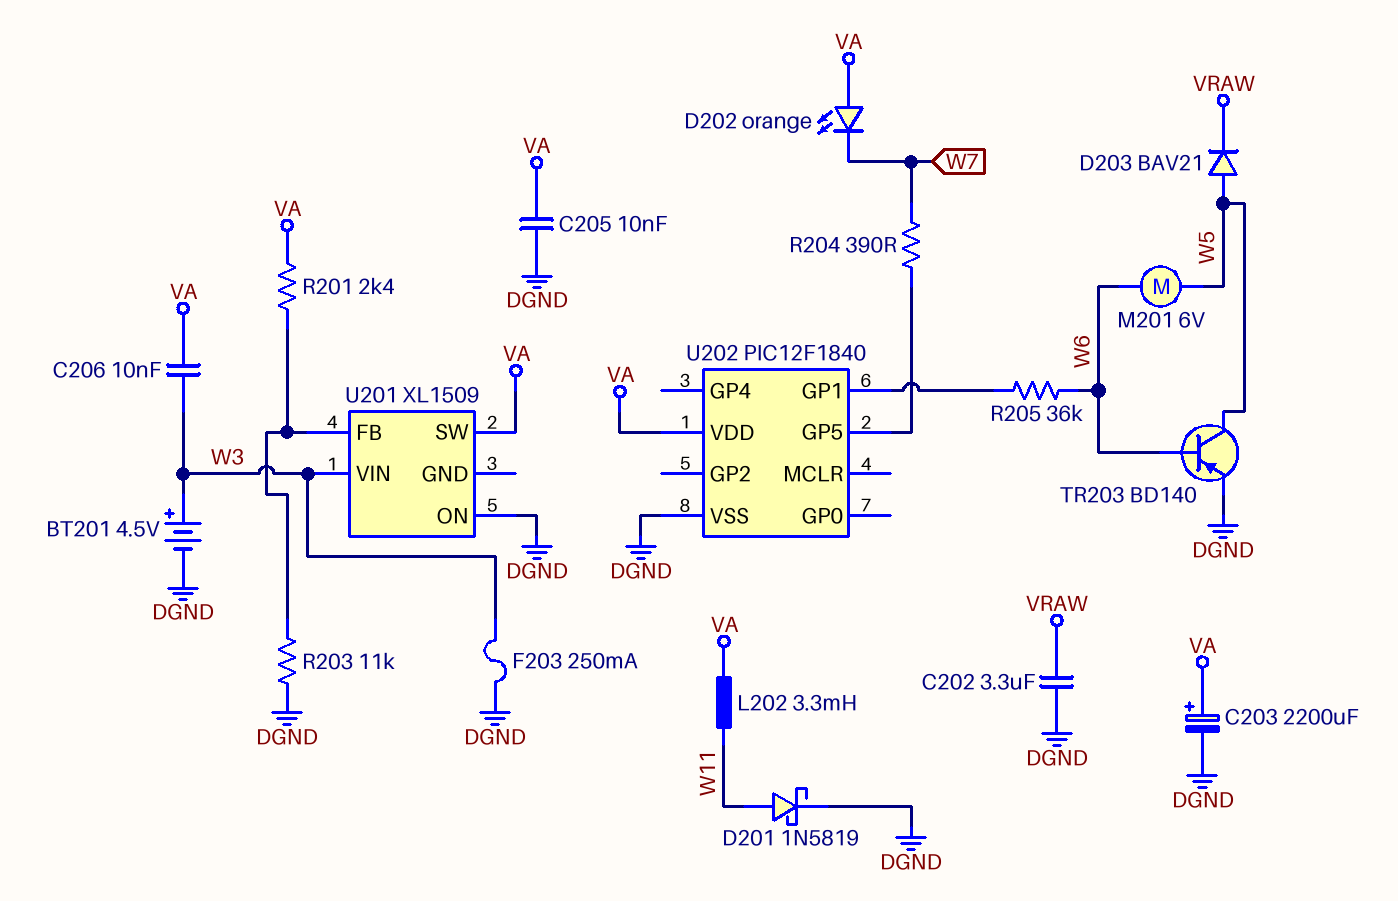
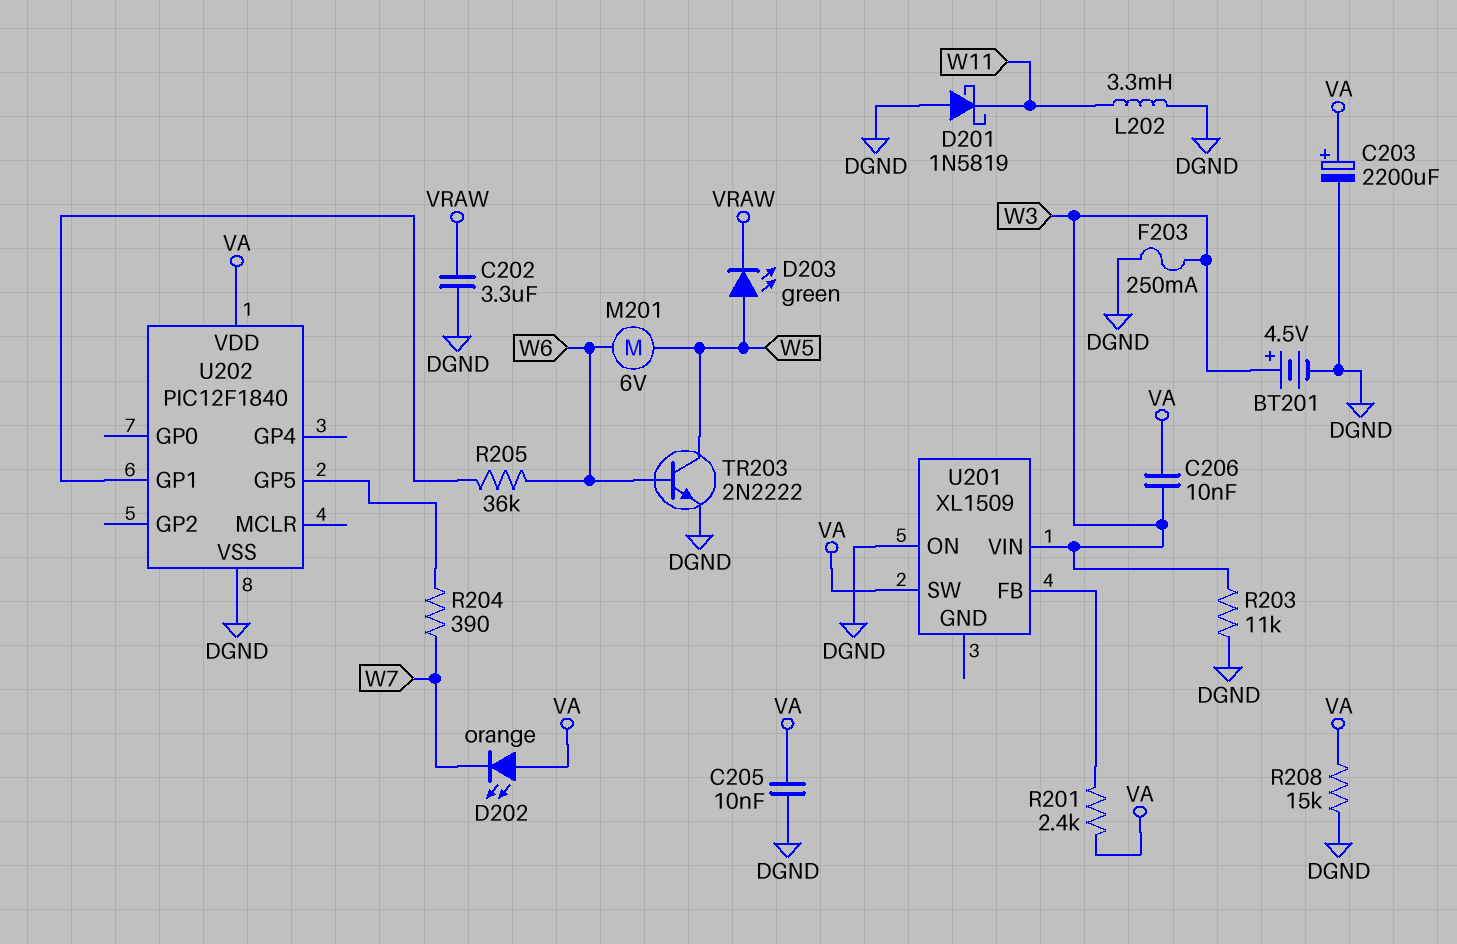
D201: schottky 1N5819 (A W11, K DGND) -> schottky 1N5819 (A DGND, K W11)
D203: diode BAV21 (A W5, K VRAW) -> LED green (A W5, K VRAW)
L202: 3.3mH (VA, W11) -> 3.3mH (DGND, W11)
R203: 11k (DGND, U201/FB) -> 11k (DGND, W3)
R208: none -> 15k (DGND, VA)
TR203: PNP BD140 (B W6, C W5, E DGND) -> NPN 2N2222 (B W6, C W5, E DGND)

